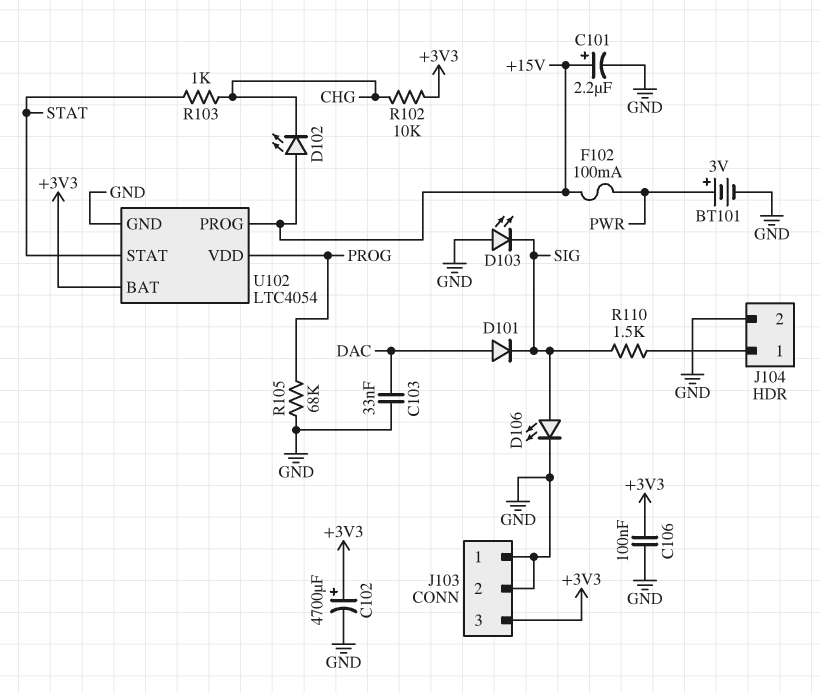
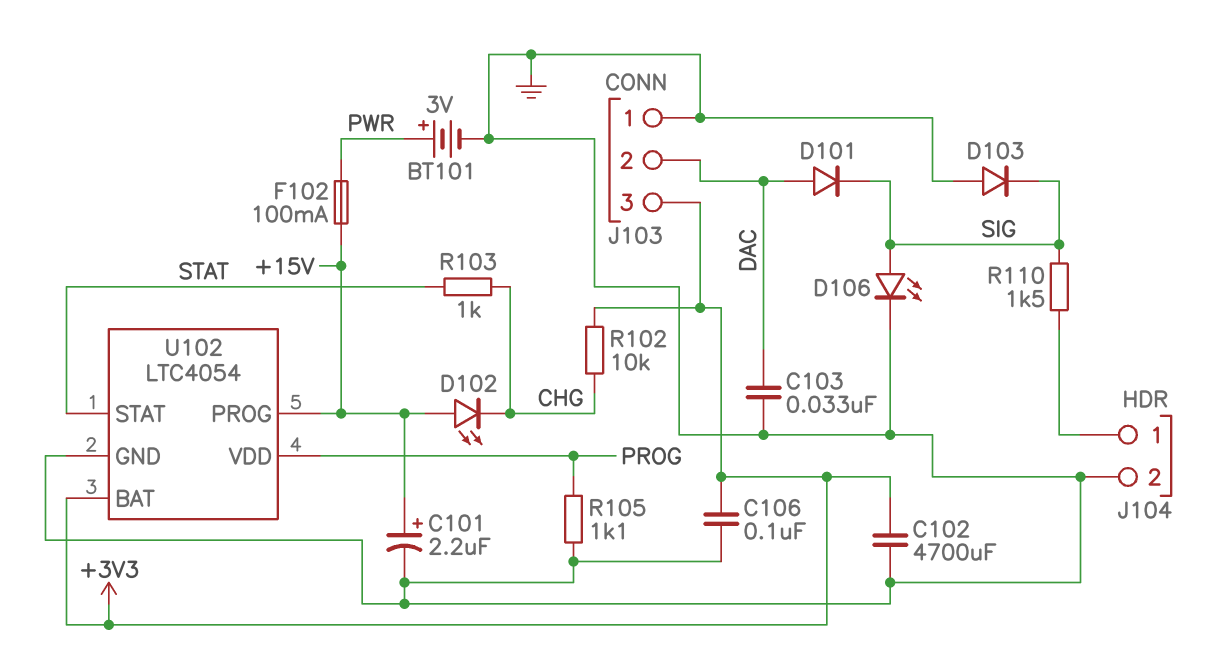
C102: 4700uF (plus +3V3, minus GND) -> 4700uF (+3V3, GND)
D103: LED (A GND, K SIG) -> diode (A GND, K SIG)
J103 pin 2: GND -> DAC
R105: 68k (GND, PROG) -> 1.1k (GND, PROG)

